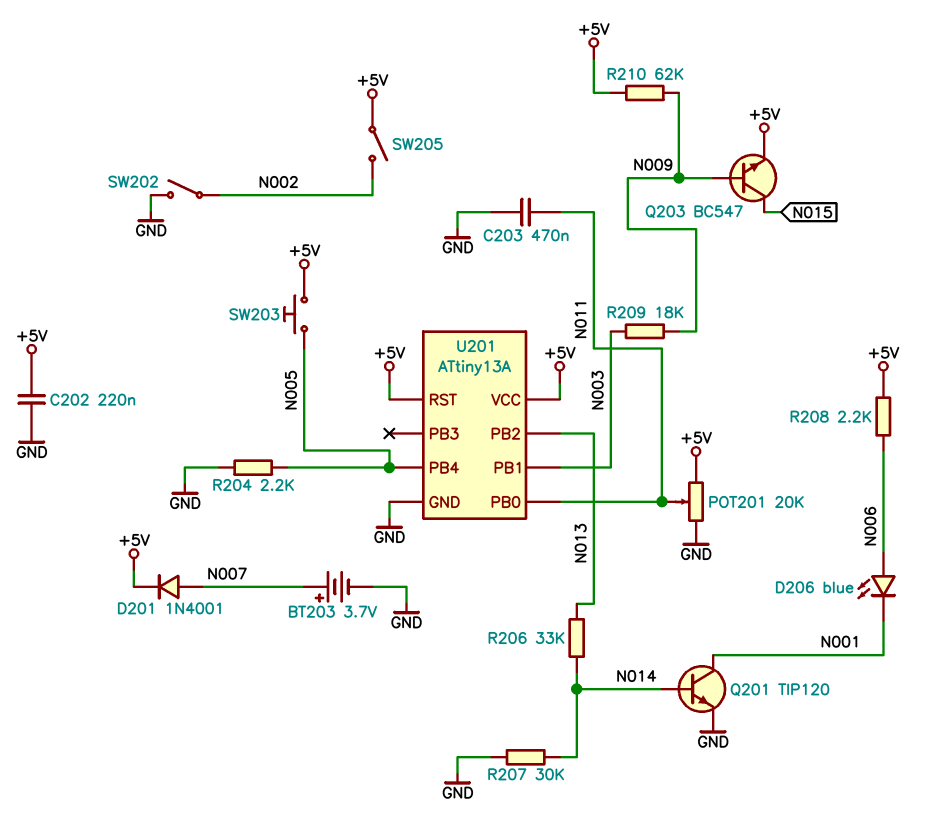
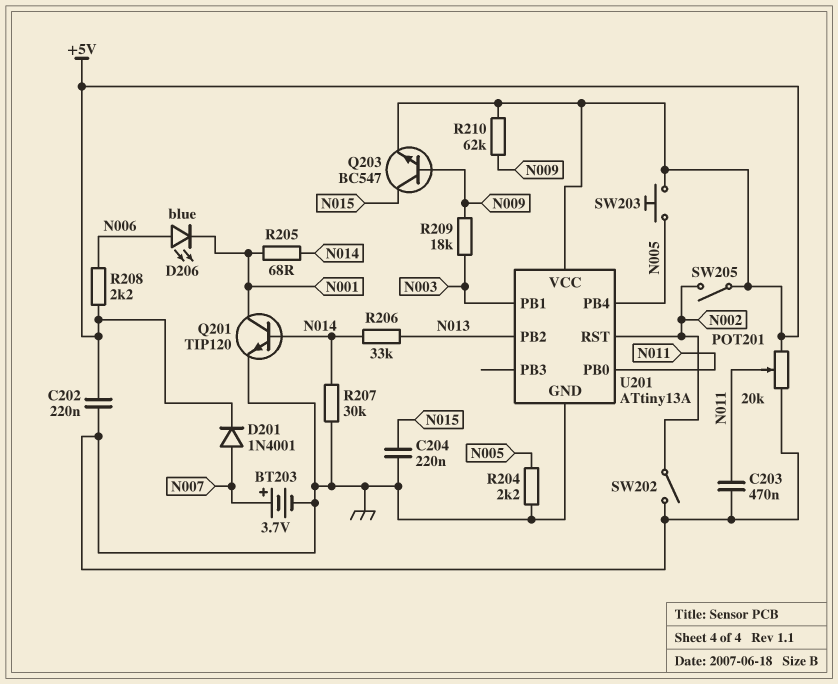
C204: none -> 220nF (GND, N015)
R205: none -> 68 (N001, N014)
U201 pin RST: +5V -> N002

